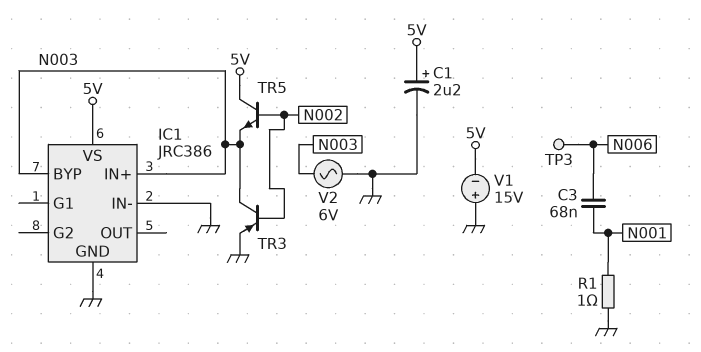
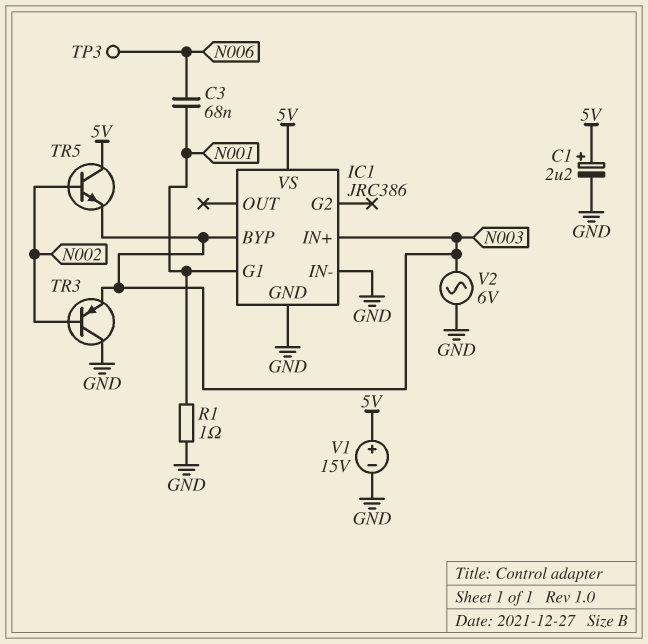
IC1 pin G1: none -> N001
TR3: PNP (B N002, C N003, E GND) -> PNP (B N002, C GND, E N003)
V1: 15V (plus GND, minus 5V) -> 15V (plus 5V, minus GND)

